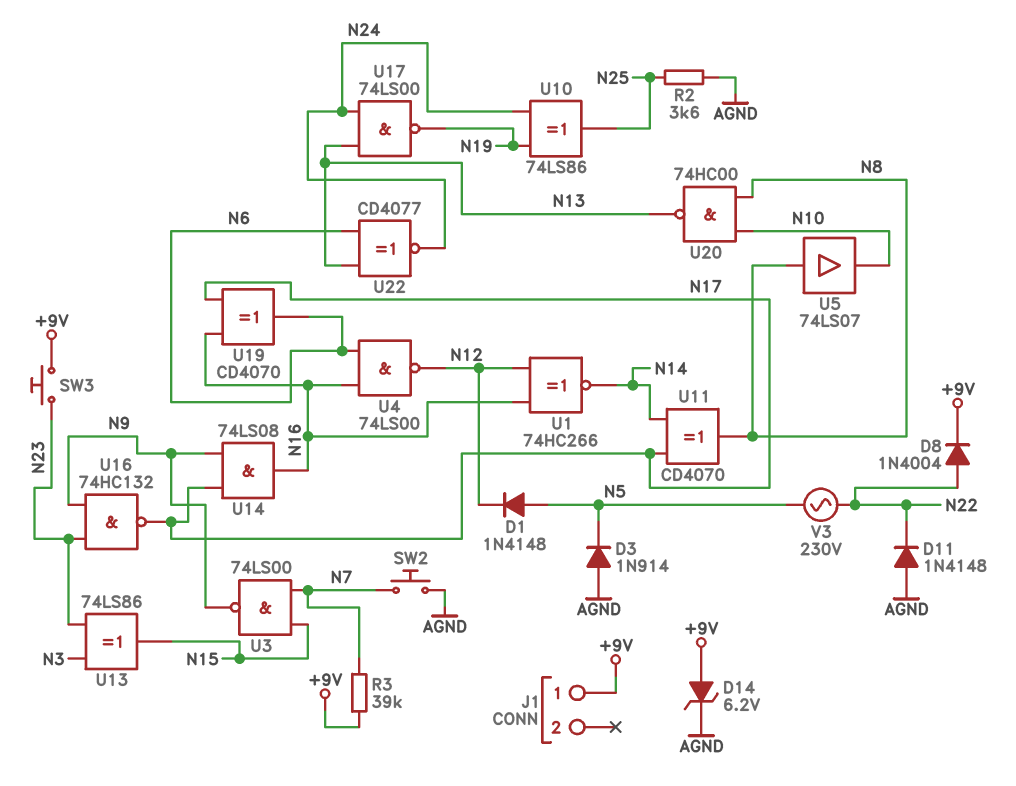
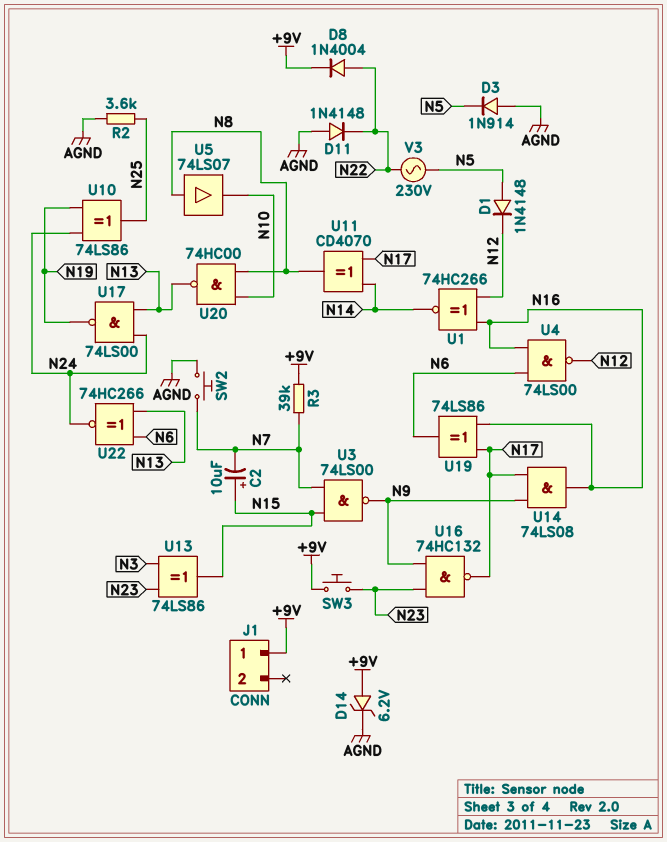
C2: none -> 10uF (plus N15, minus N7)
U19: XOR CD4070 (in N16, in N17, out N6) -> XOR 74LS86 (in N16, in N17, out N6)
U22: XNOR CD4077 (in N6, in N13, out N24) -> XNOR 74HC266 (in N6, in N13, out N24)

